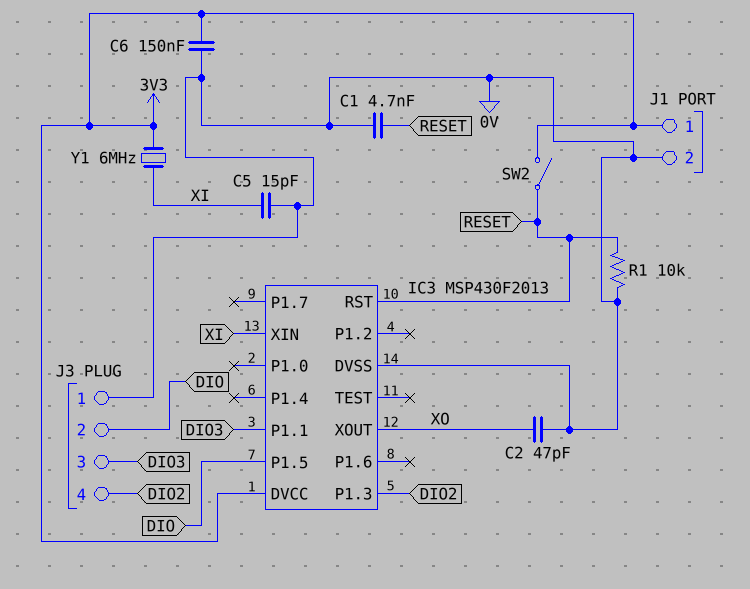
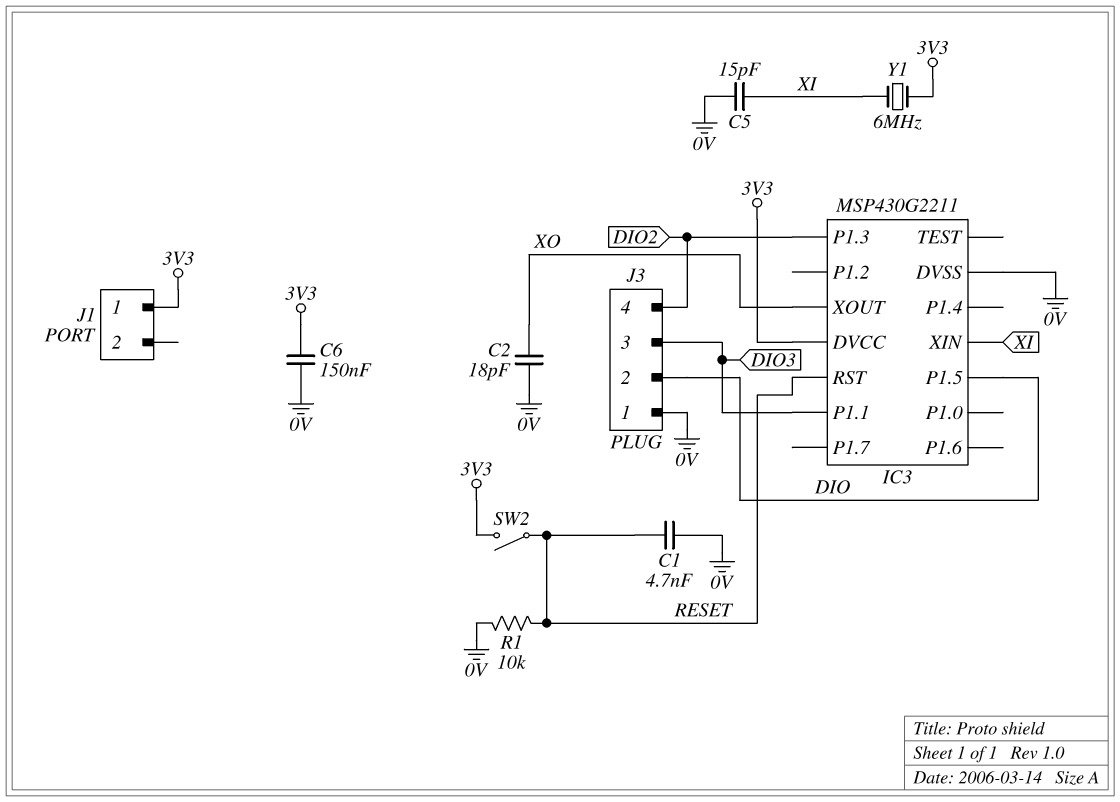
C2: 47pF (0V, XO) -> 18pF (0V, XO)
IC3: MSP430F2013 -> MSP430G2211
J1 pin 2: 0V -> none

